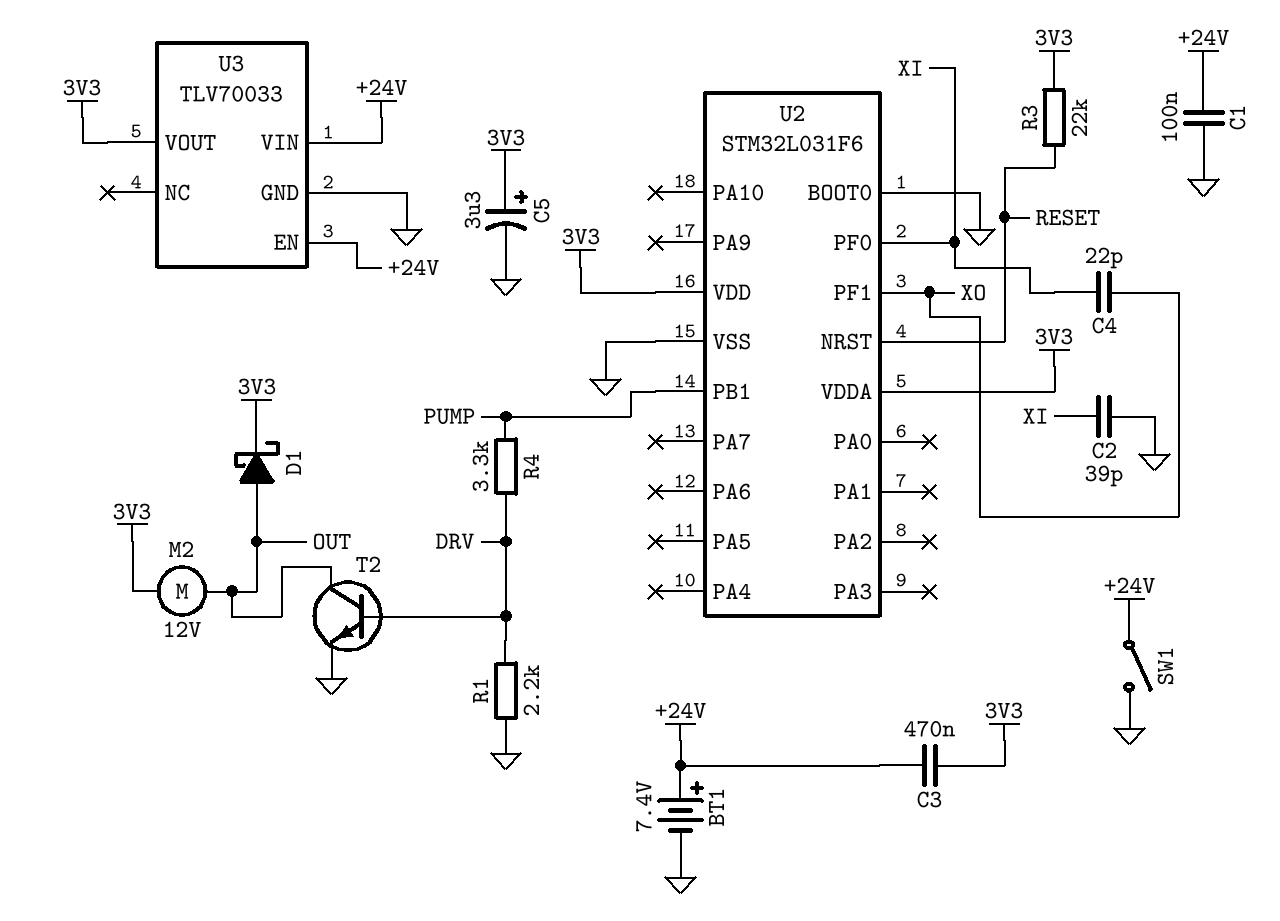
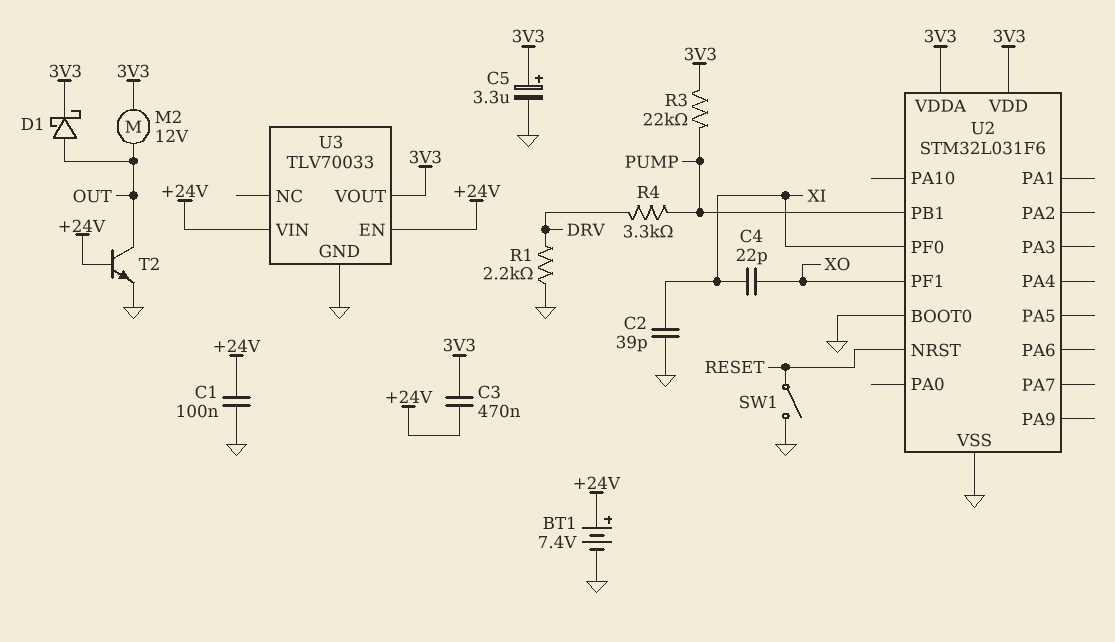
R3: 22k (3V3, RESET) -> 22k (3V3, PUMP)
SW1: switch (+24V, GND) -> switch (GND, RESET)
T2: NPN (B DRV, C OUT, E GND) -> NPN (B +24V, C OUT, E GND)

